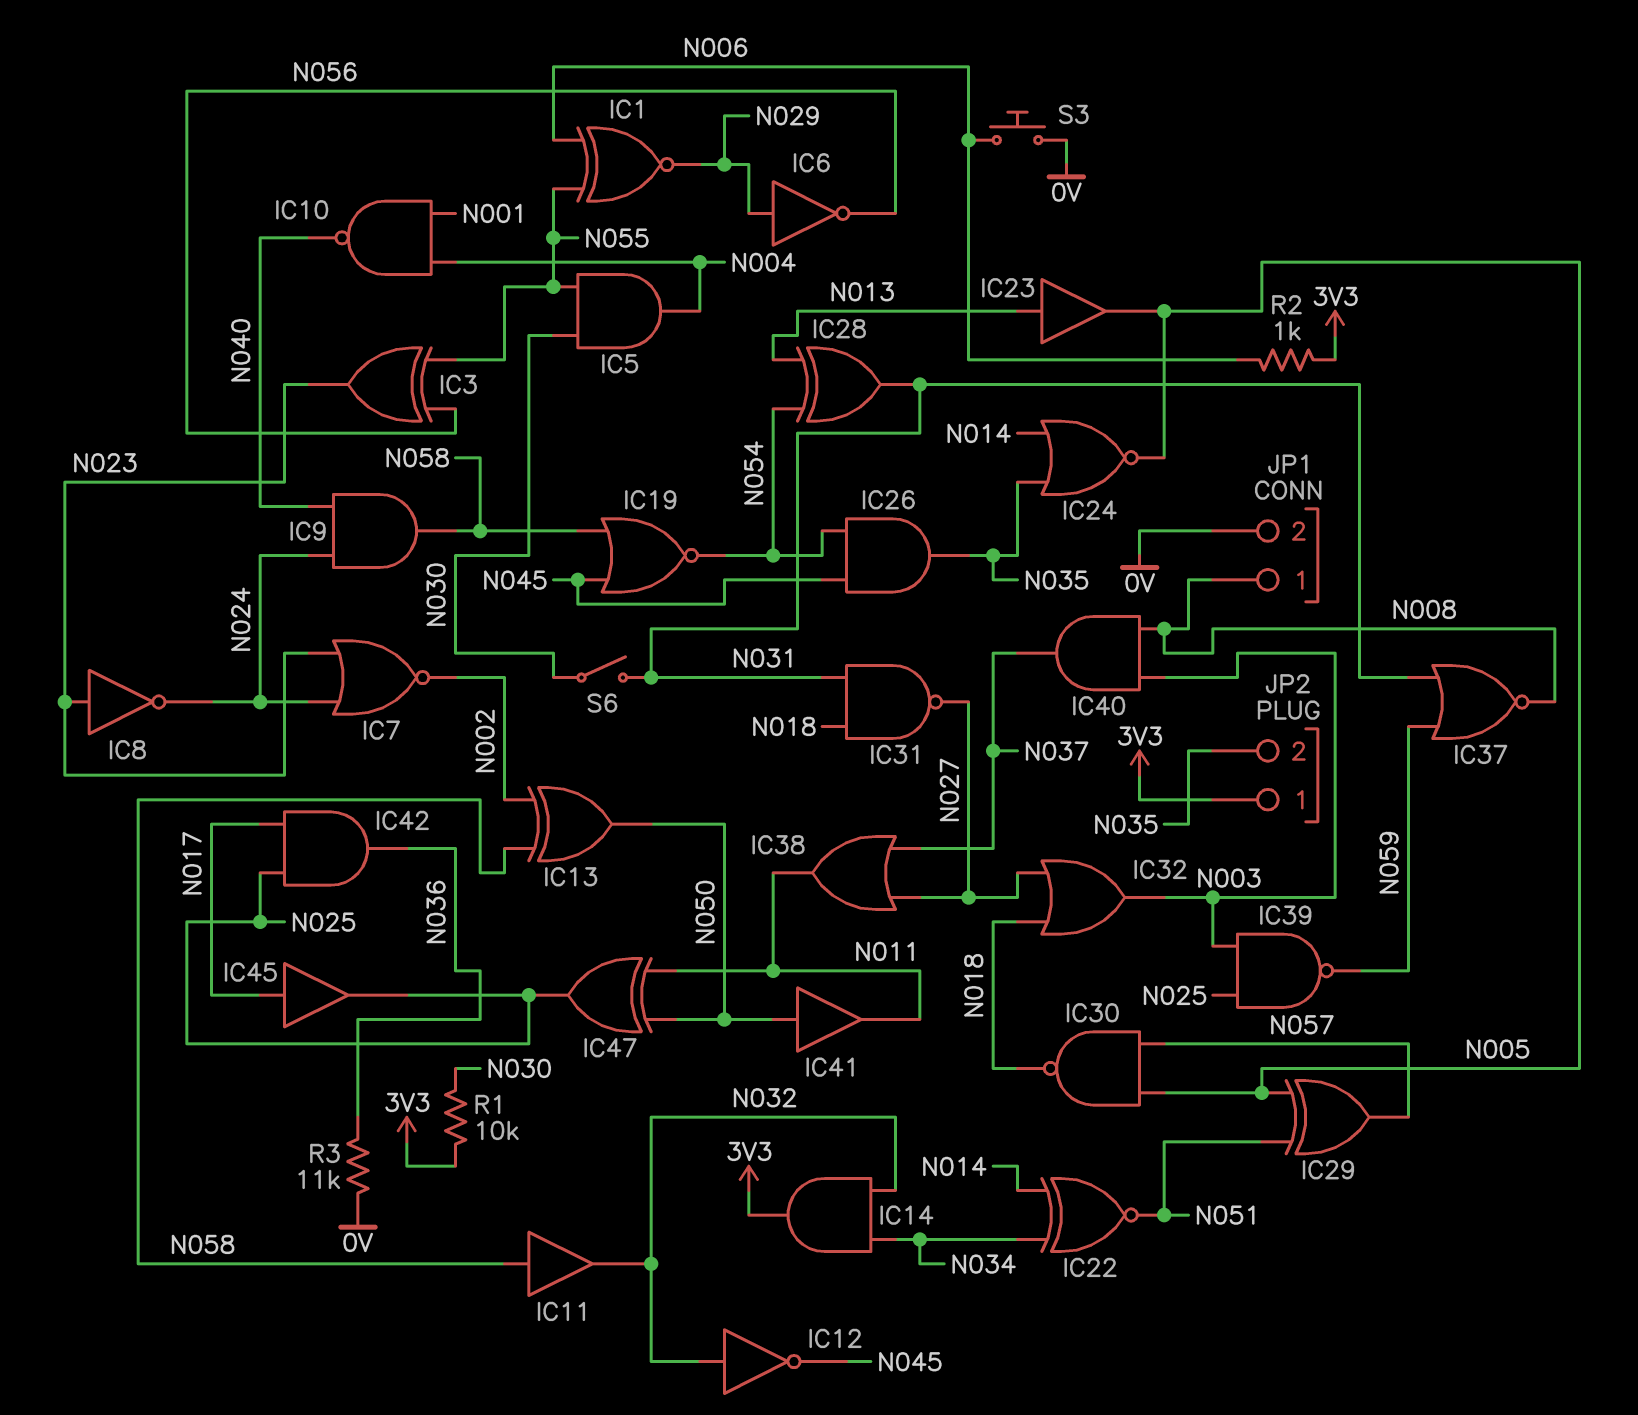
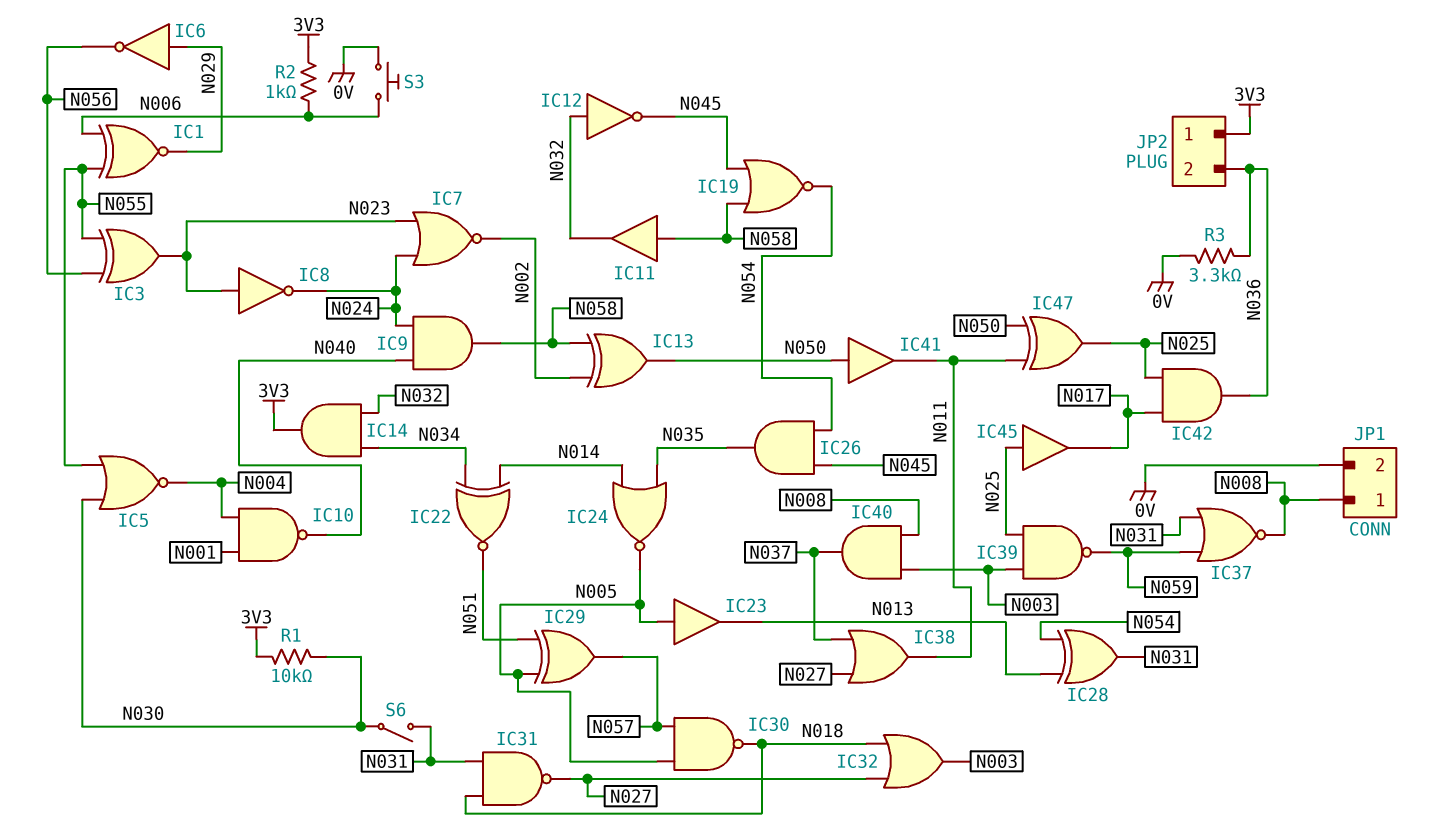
IC5: AND (in N030, in N055, out N004) -> NOR (in N030, in N055, out N004)
IC23: buffer (in N013, out N005) -> buffer (in N005, out N013)
IC45: buffer (in N017, out N025) -> buffer (in N025, out N017)
JP2 pin 2: N035 -> N036
R3: 11k (0V, N036) -> 3.3k (0V, N036)

